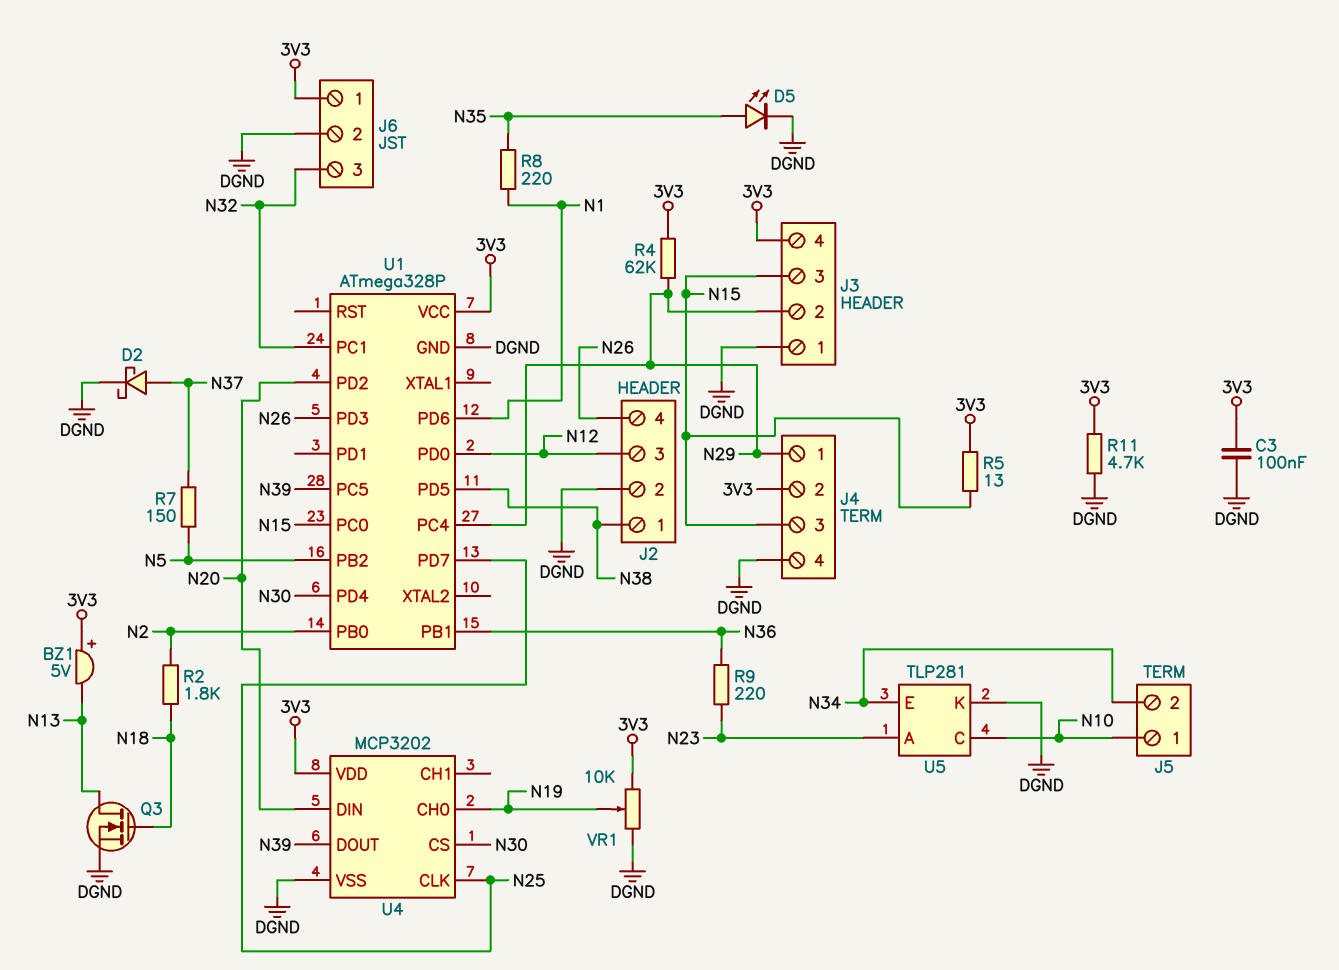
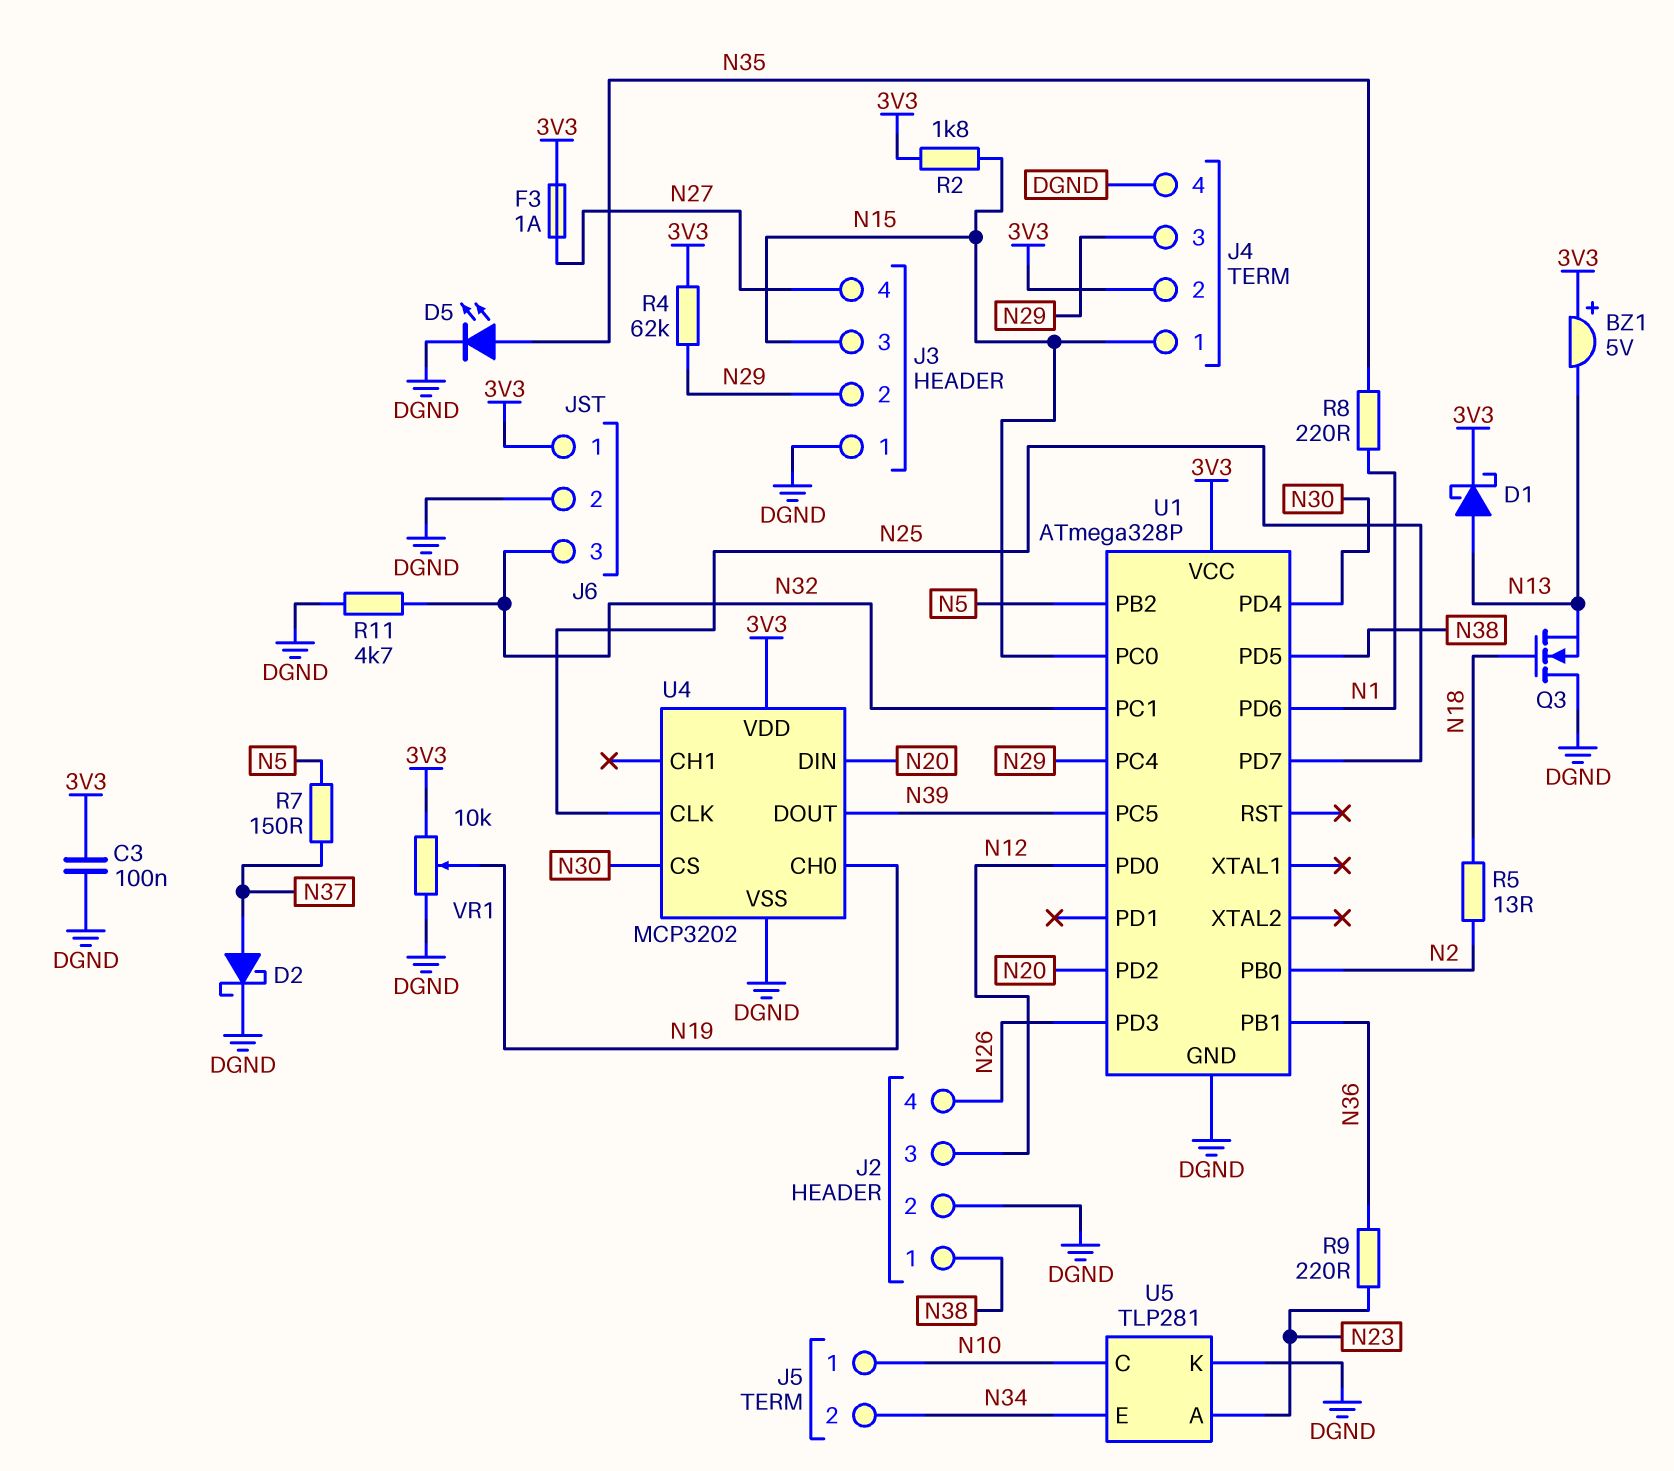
D1: none -> schottky (A N13, K 3V3)
F3: none -> 1A (3V3, N27)
J3 pin 4: 3V3 -> N27
J4 pin 1: N29 -> N15
J4 pin 3: N15 -> N29
Q3: NMOS (G N18, D N13, S DGND) -> NMOS (G N18, D DGND, S N13)
R2: 1.8k (N2, N18) -> 1.8k (3V3, N15)
R5: 13 (3V3, N15) -> 13 (N2, N18)
R11: 4.7k (3V3, DGND) -> 4.7k (DGND, N32)

